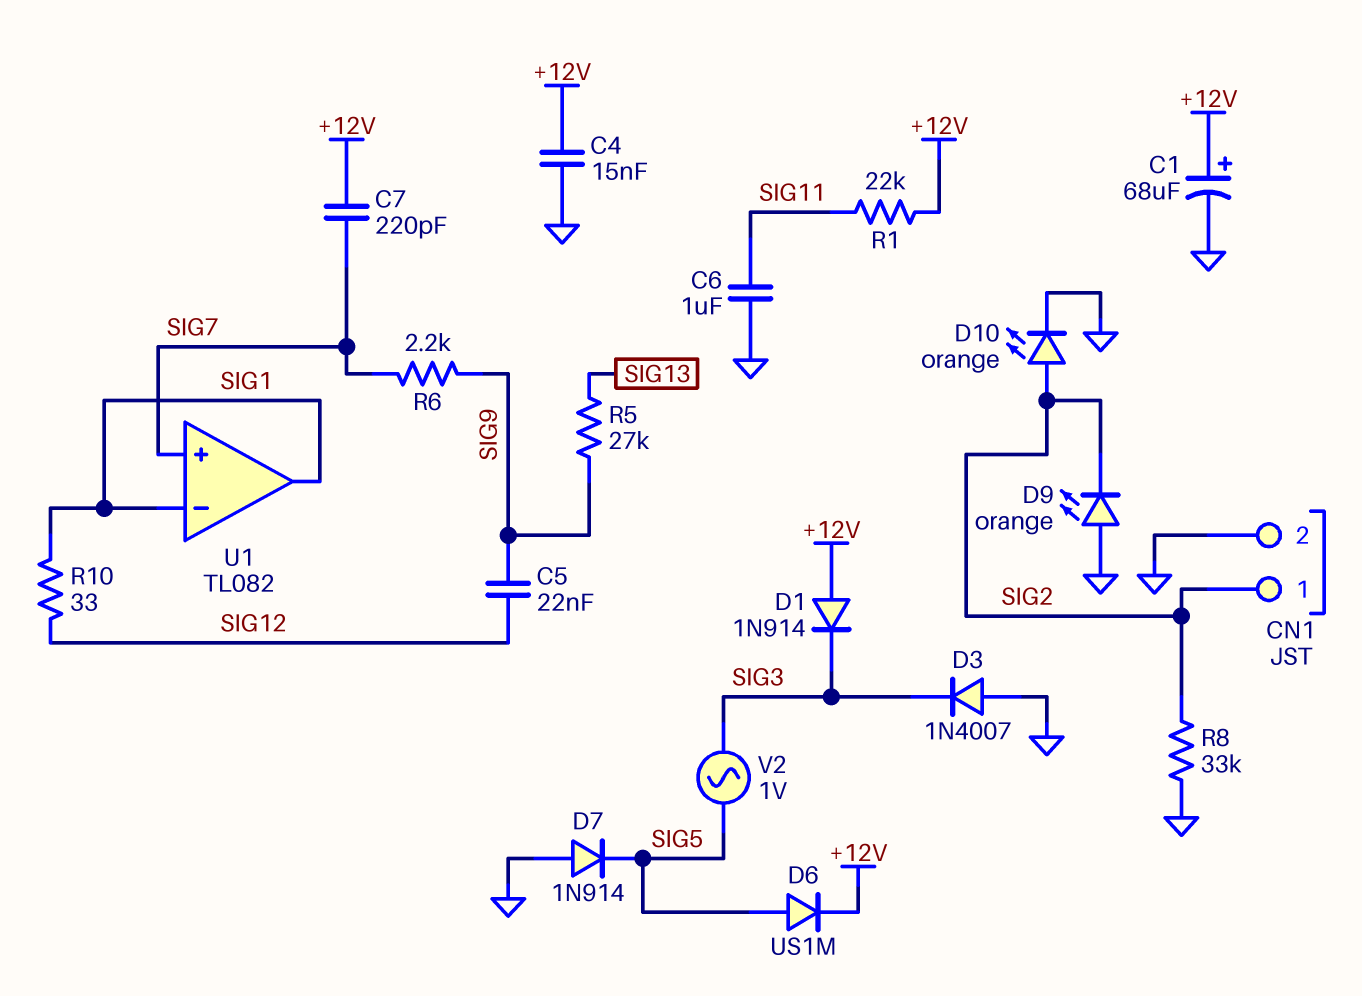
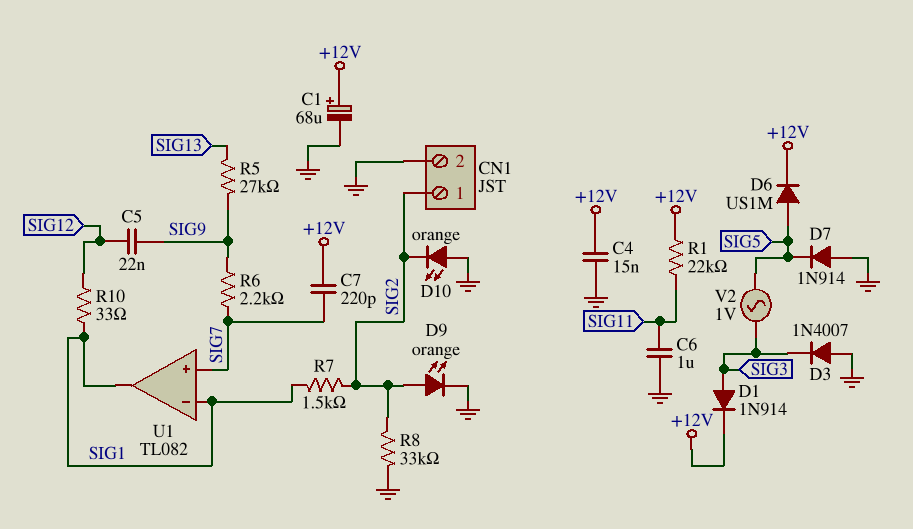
D1: diode 1N914 (A +12V, K SIG3) -> diode 1N914 (A SIG3, K +12V)
D9: LED orange (A GND, K SIG2) -> LED orange (A SIG2, K GND)
D10: LED orange (A SIG2, K GND) -> LED orange (A GND, K SIG2)
R7: none -> 1.5k (SIG1, SIG2)

